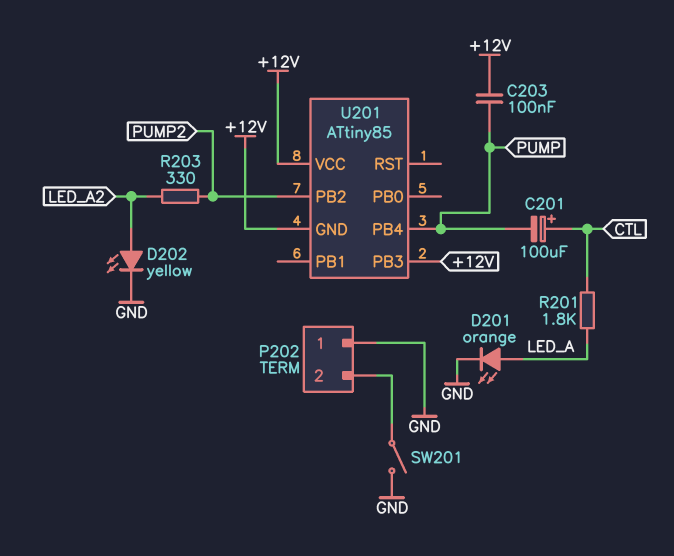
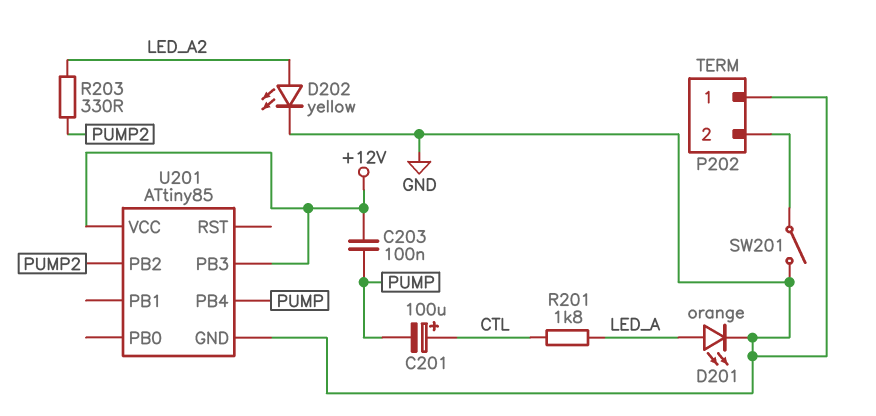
U201 pin GND: +12V -> GND

